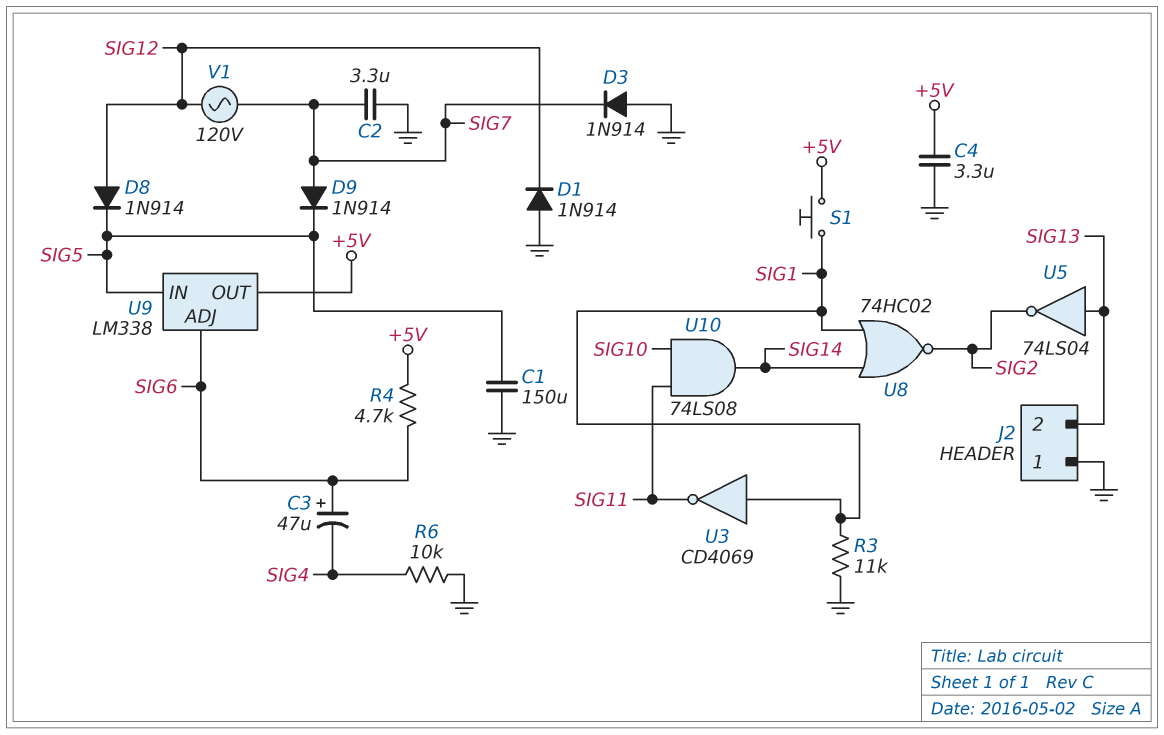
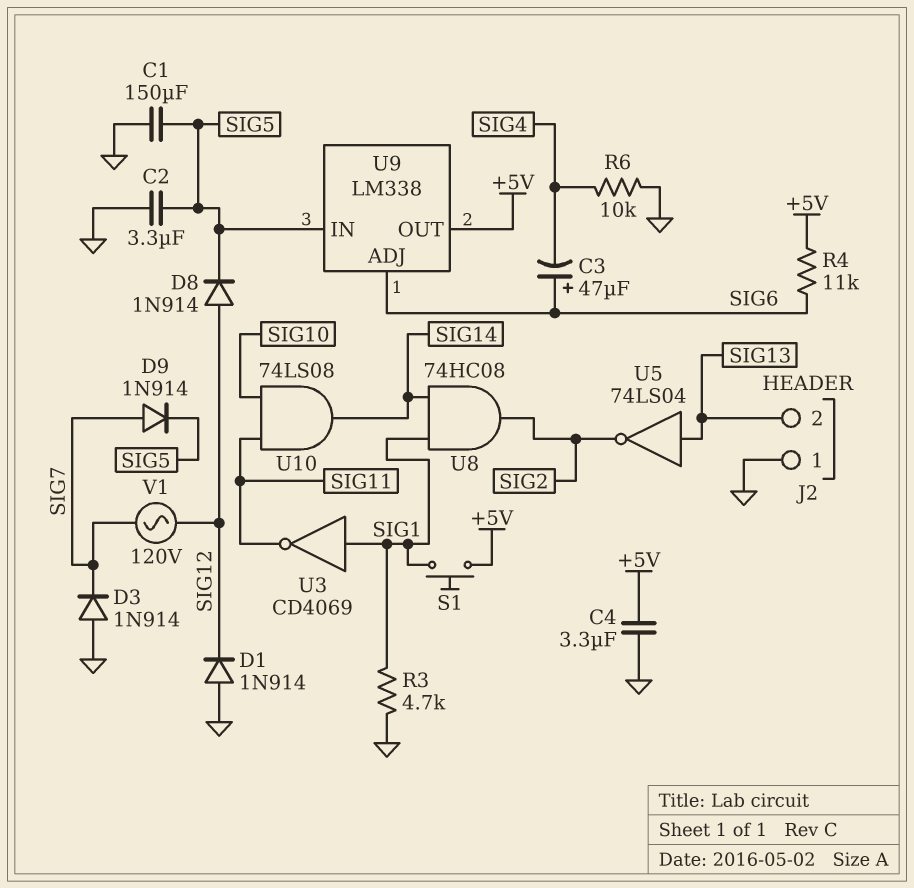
C2: 3.3uF (GND, SIG7) -> 3.3uF (GND, SIG5)
R3: 11k (GND, SIG1) -> 4.7k (GND, SIG1)
R4: 4.7k (+5V, SIG6) -> 11k (+5V, SIG6)
U8: NOR 74HC02 (in SIG1, in SIG14, out SIG2) -> AND 74HC08 (in SIG1, in SIG14, out SIG2)

